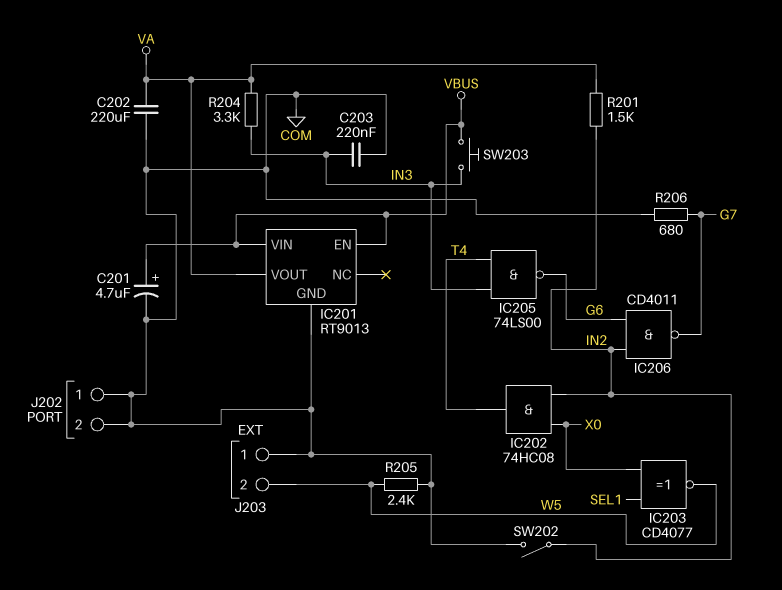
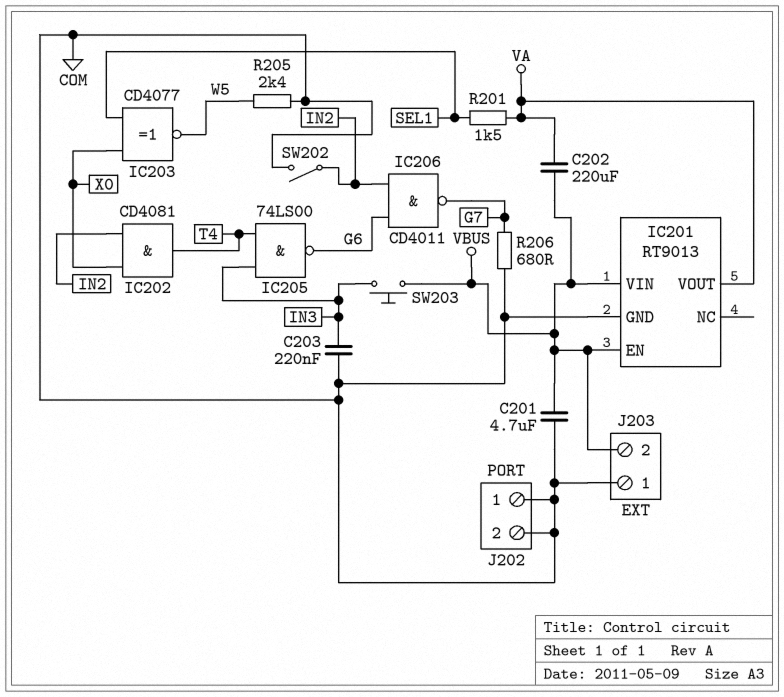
C201: 4.7uF (plus VBUS, minus COM) -> 4.7uF (COM, VBUS)
C202: 220uF (COM, VA) -> 220uF (VA, VBUS)
IC202: AND 74HC08 (in IN2, in X0, out T4) -> AND CD4081 (in IN2, in X0, out T4)
J203 pin 2: W5 -> VBUS
R201: 1.5k (IN2, VA) -> 1.5k (SEL1, VA)
R204: 3.3k (IN3, VA) -> none

